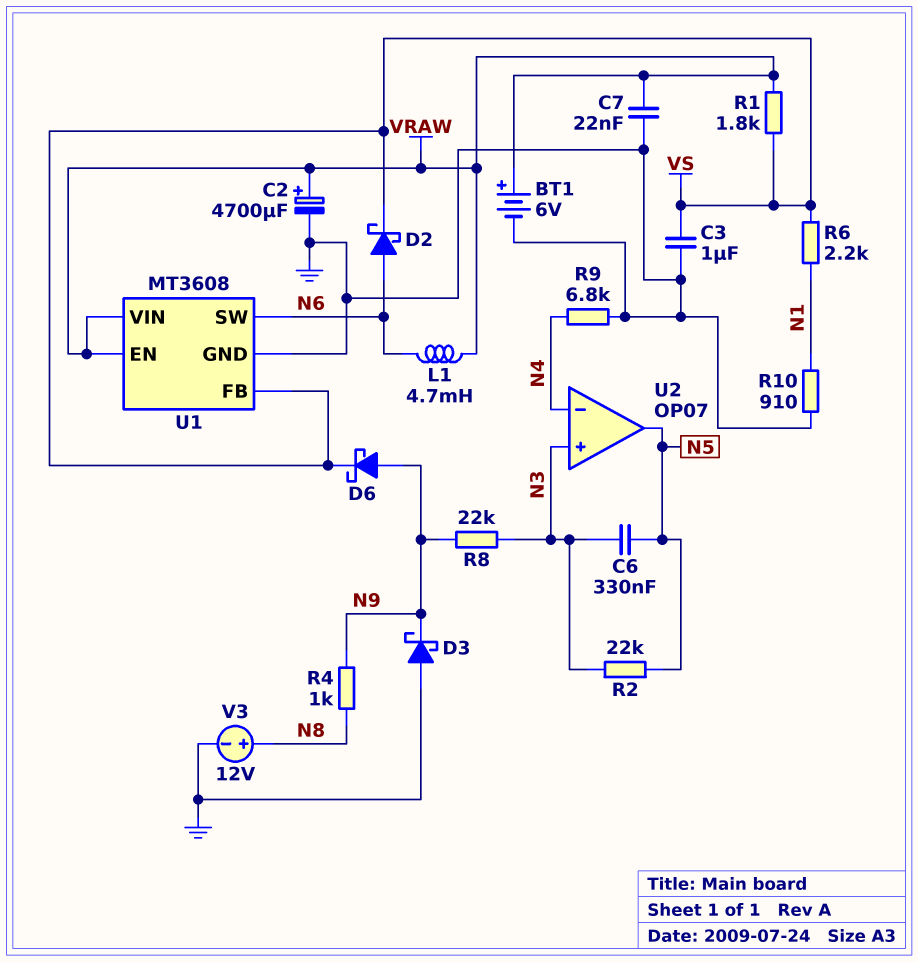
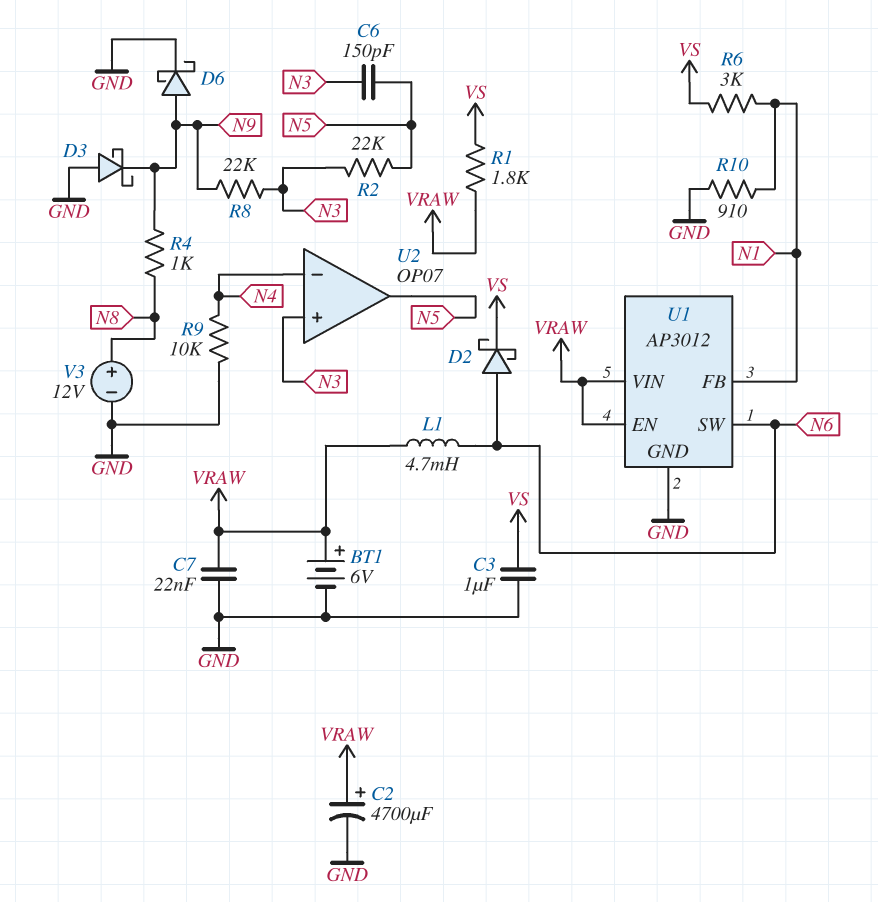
C6: 330nF (N3, N5) -> 150pF (N3, N5)
D6: schottky (A N9, K VS) -> schottky (A N9, K GND)
R6: 2.2k (N1, VS) -> 3k (N1, VS)
R9: 6.8k (GND, N4) -> 10k (GND, N4)
U1: MT3608 -> AP3012
U1 pin FB: VS -> N1

